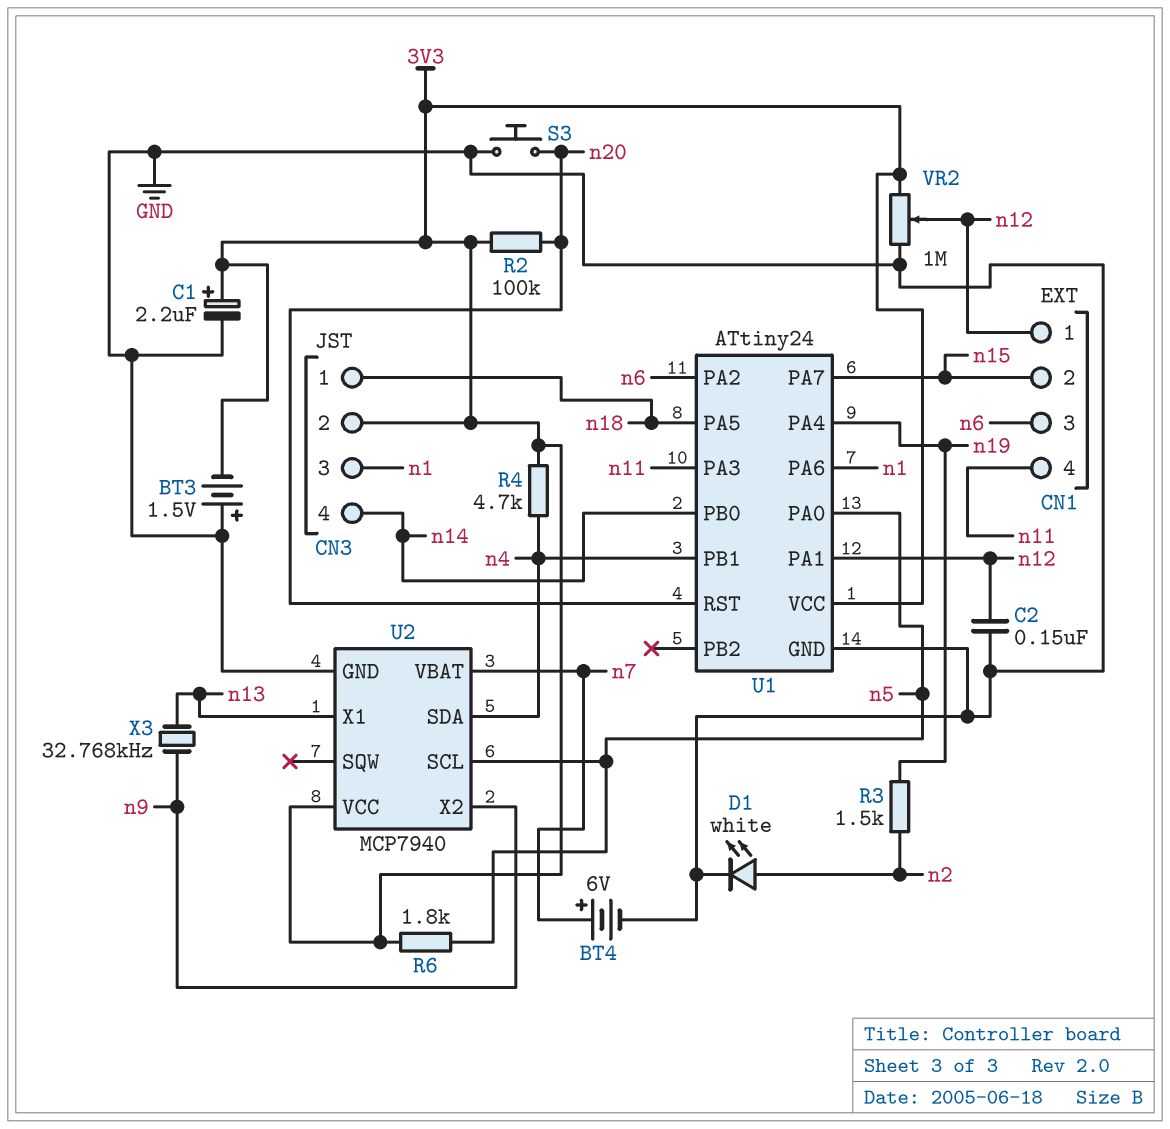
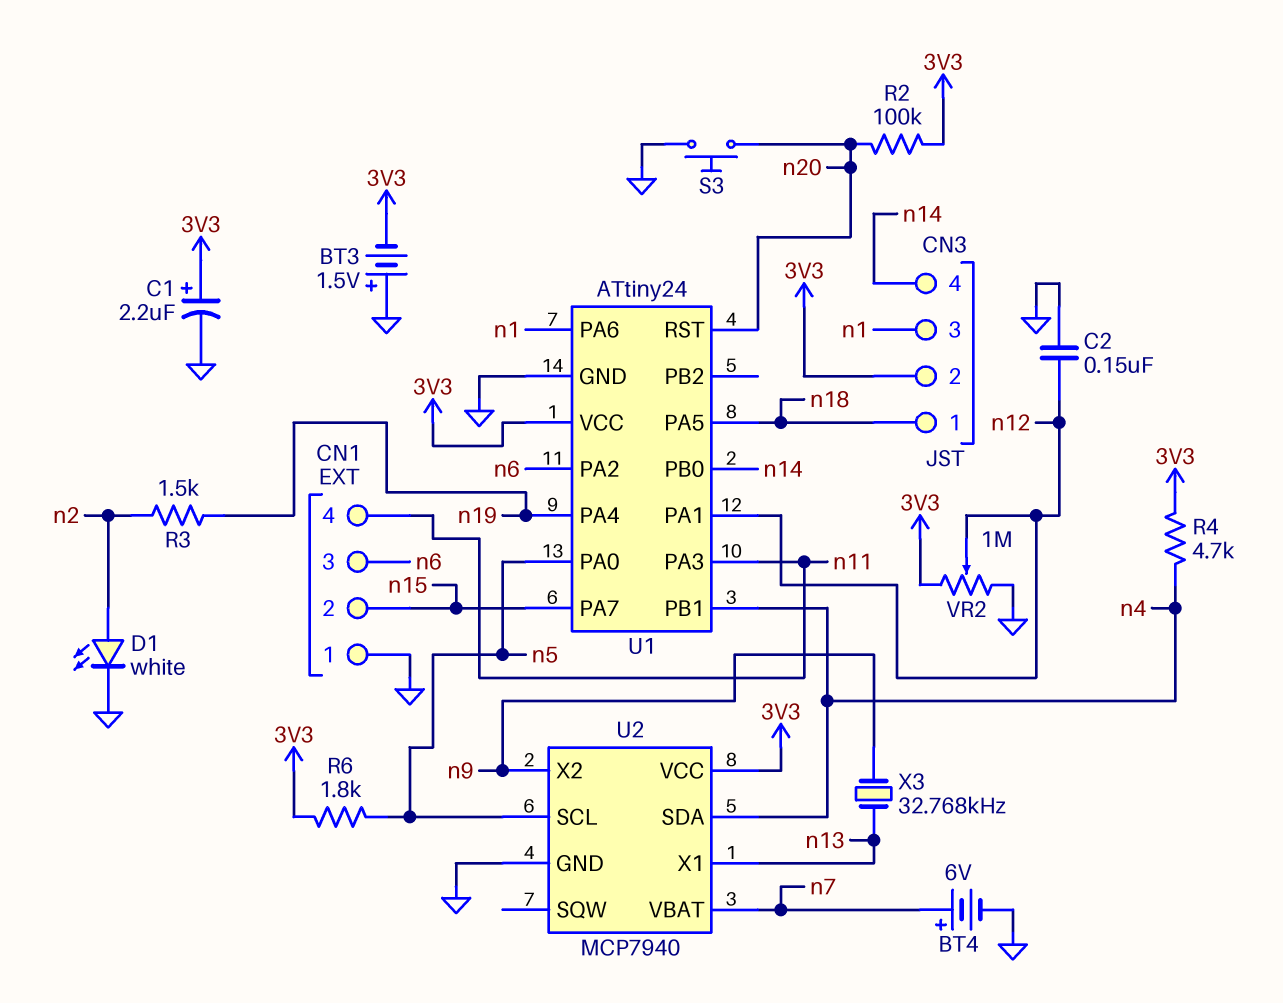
CN1 pin 1: n12 -> GND

